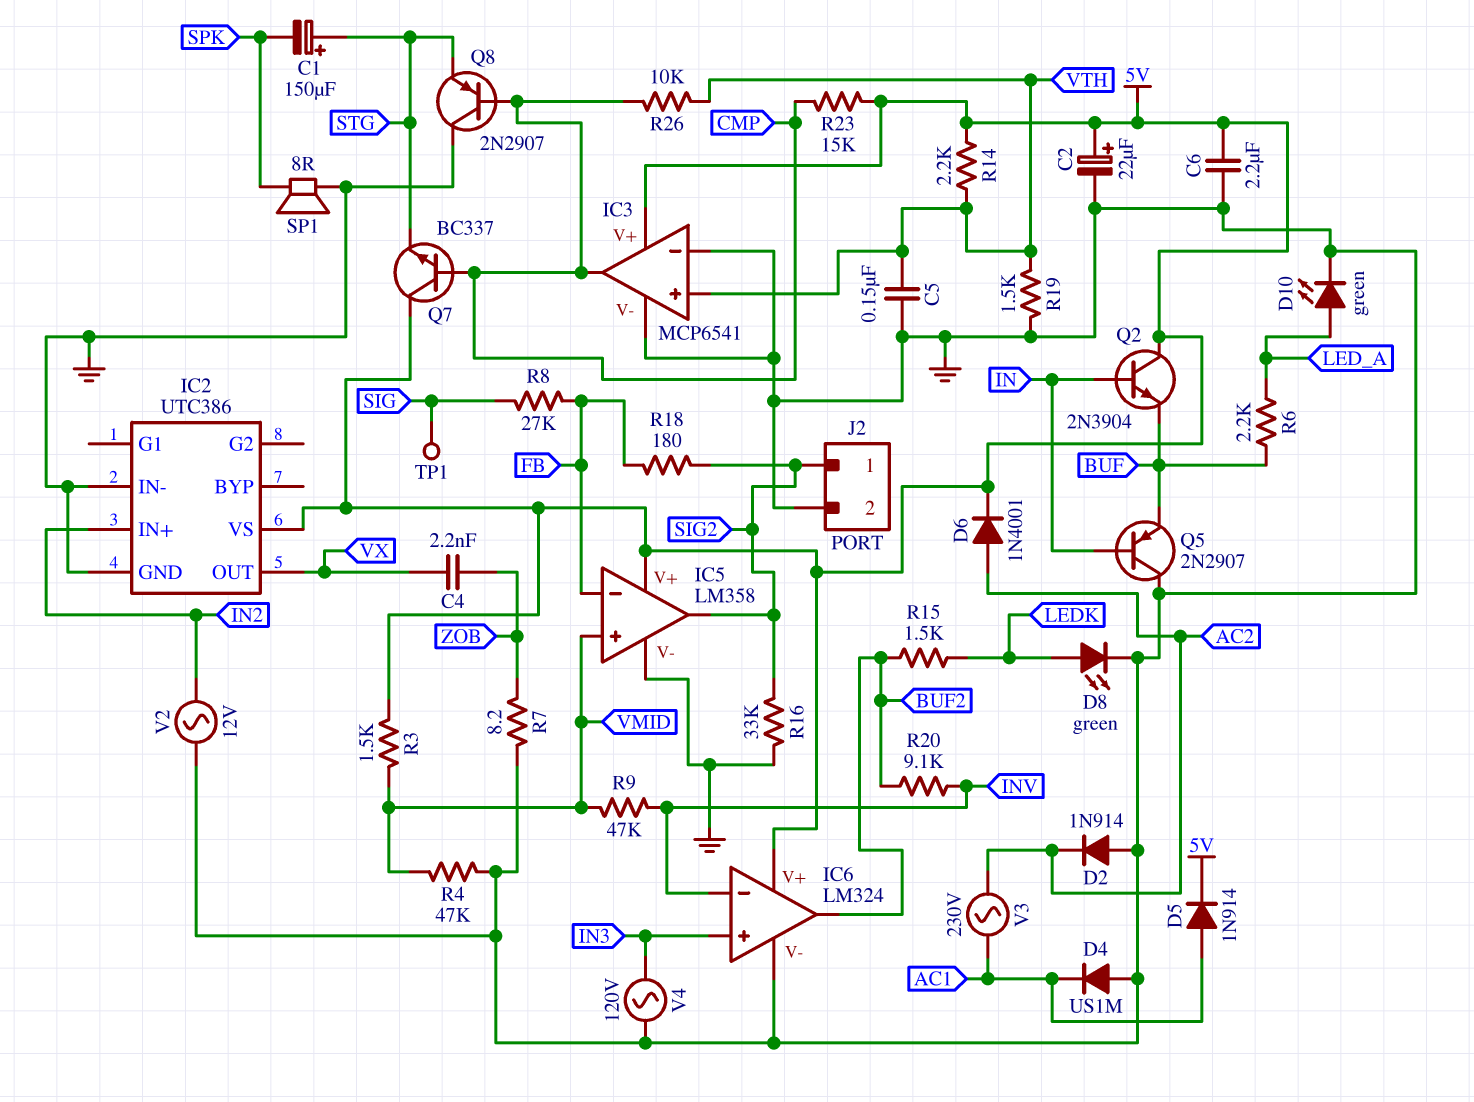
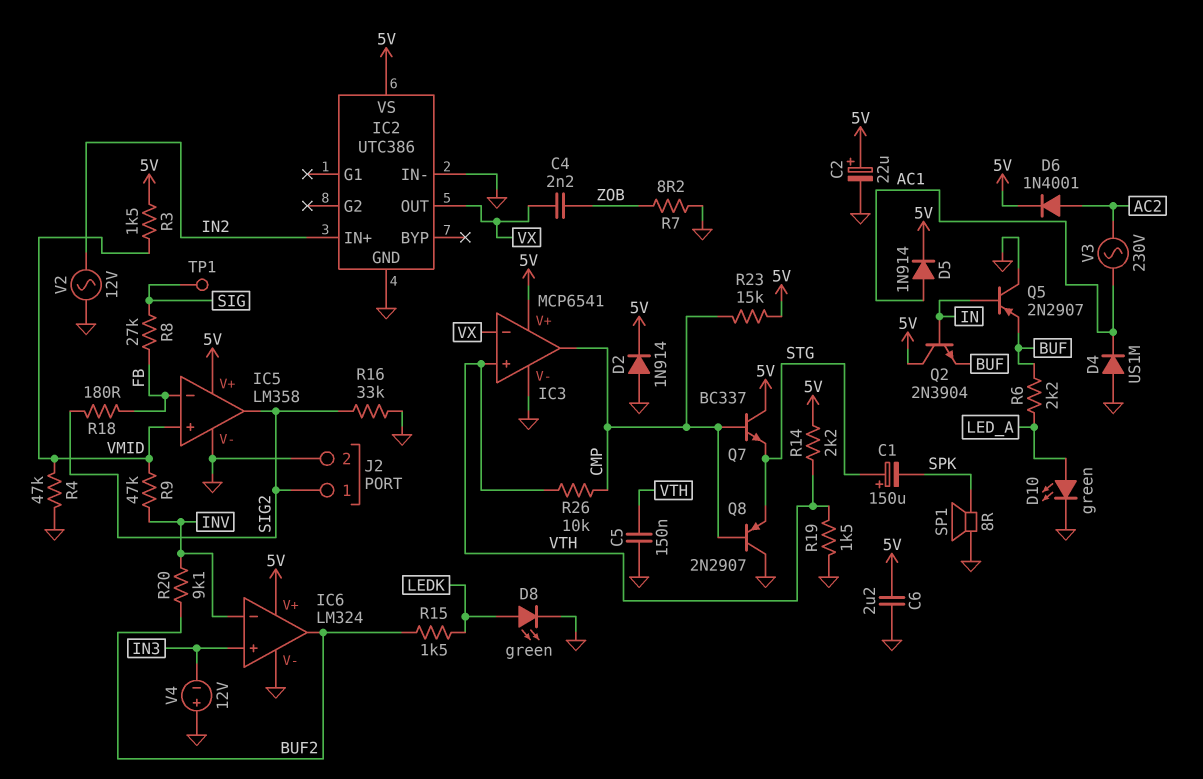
D2: diode 1N914 (A GND, K AC2) -> diode 1N914 (A GND, K 5V)
IC3 pin in-: GND -> VX
V4: AC 120V (GND, IN3) -> 12V (plus GND, minus IN3)

